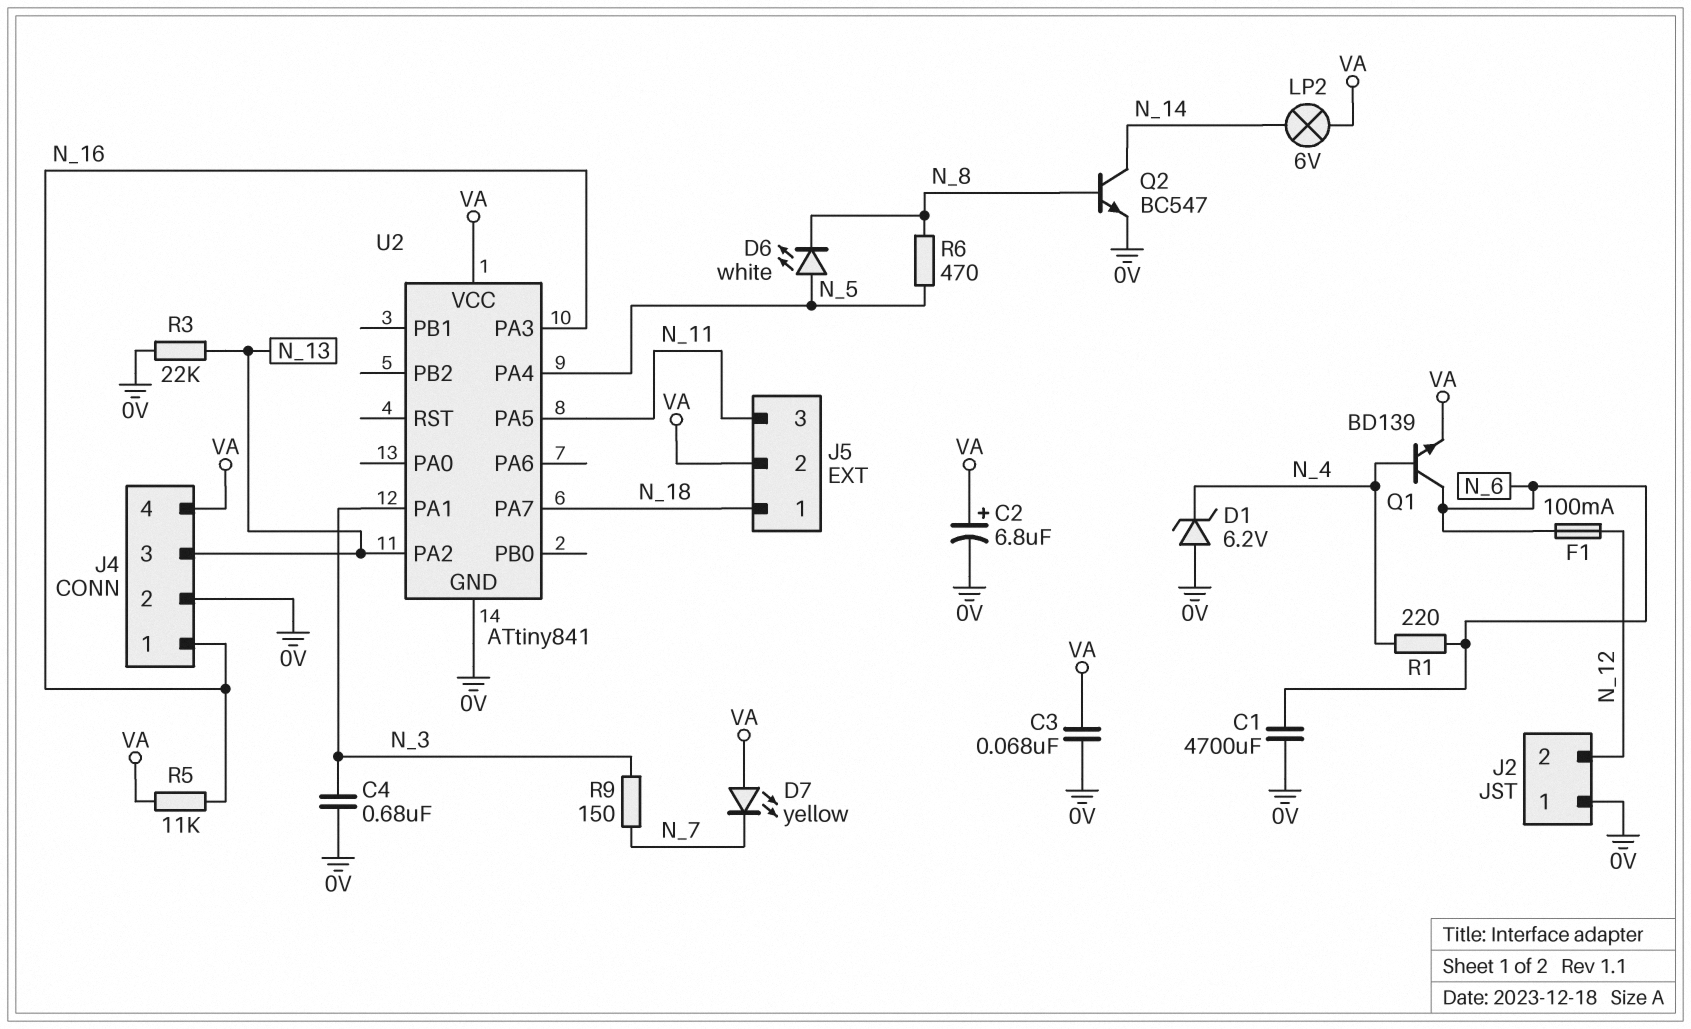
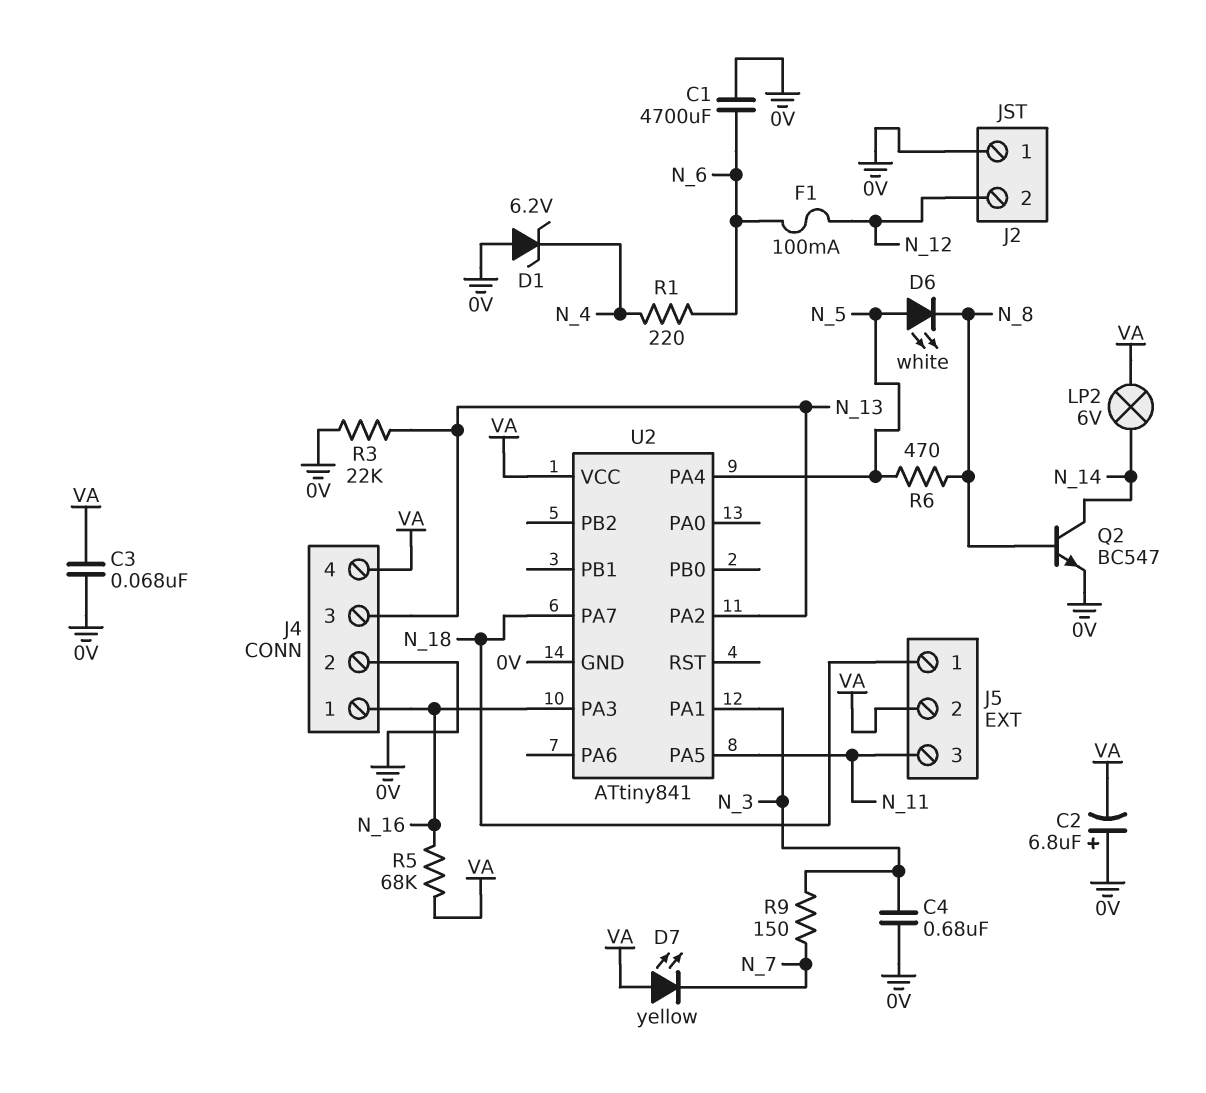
C2: 6.8uF (plus VA, minus 0V) -> 6.8uF (plus 0V, minus VA)
Q1: NPN BD139 (B N_4, C N_6, E VA) -> none
R5: 11k (N_16, VA) -> 68k (N_16, VA)

